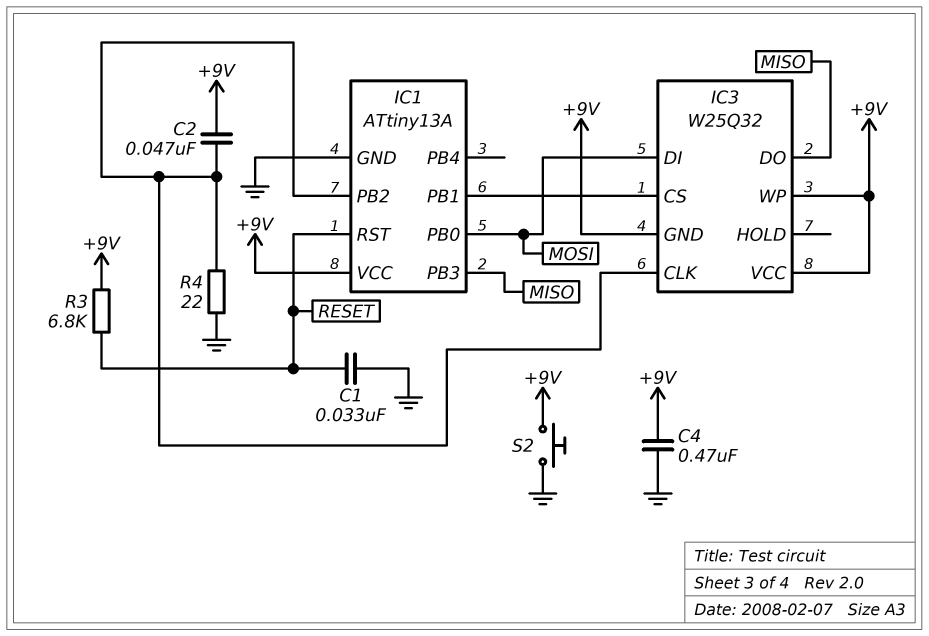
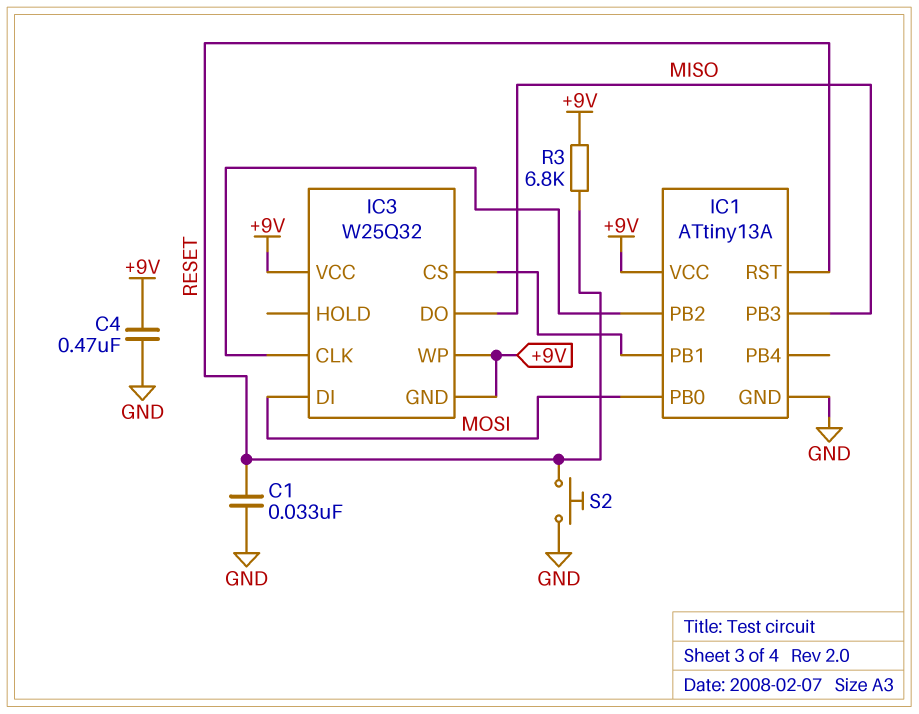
C2: 47nF (+9V, IC1/PB2) -> none
R4: 22 (GND, IC1/PB2) -> none
S2: button (+9V, GND) -> button (GND, RESET)

